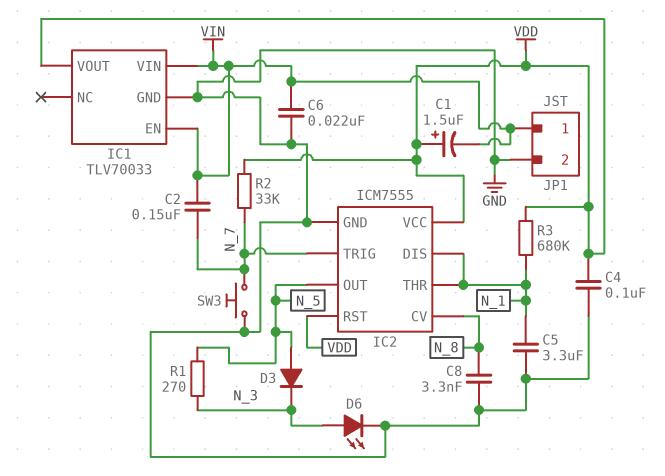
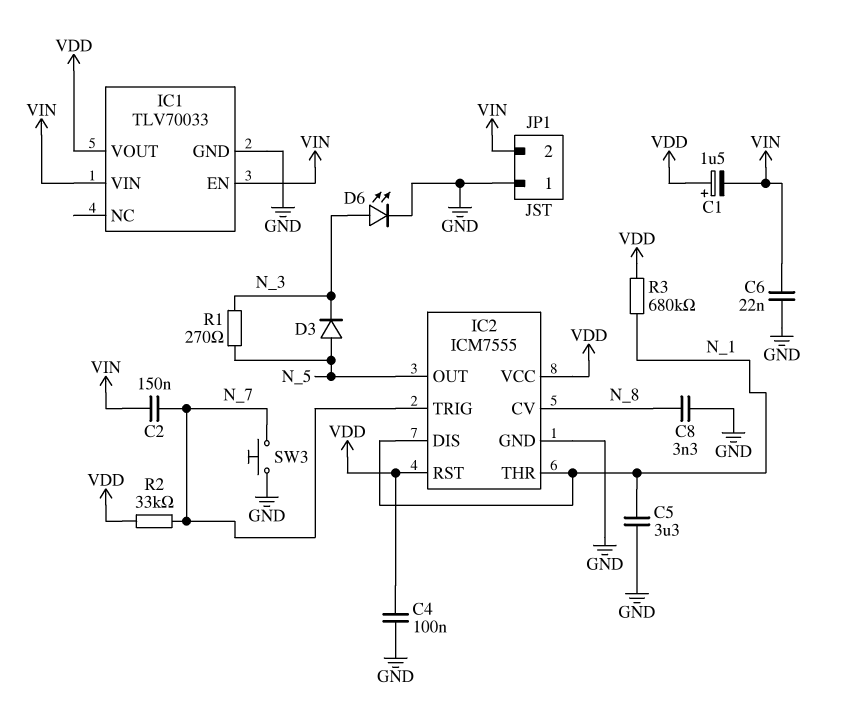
JP1 pin 1: VIN -> GND
JP1 pin 2: GND -> VIN

